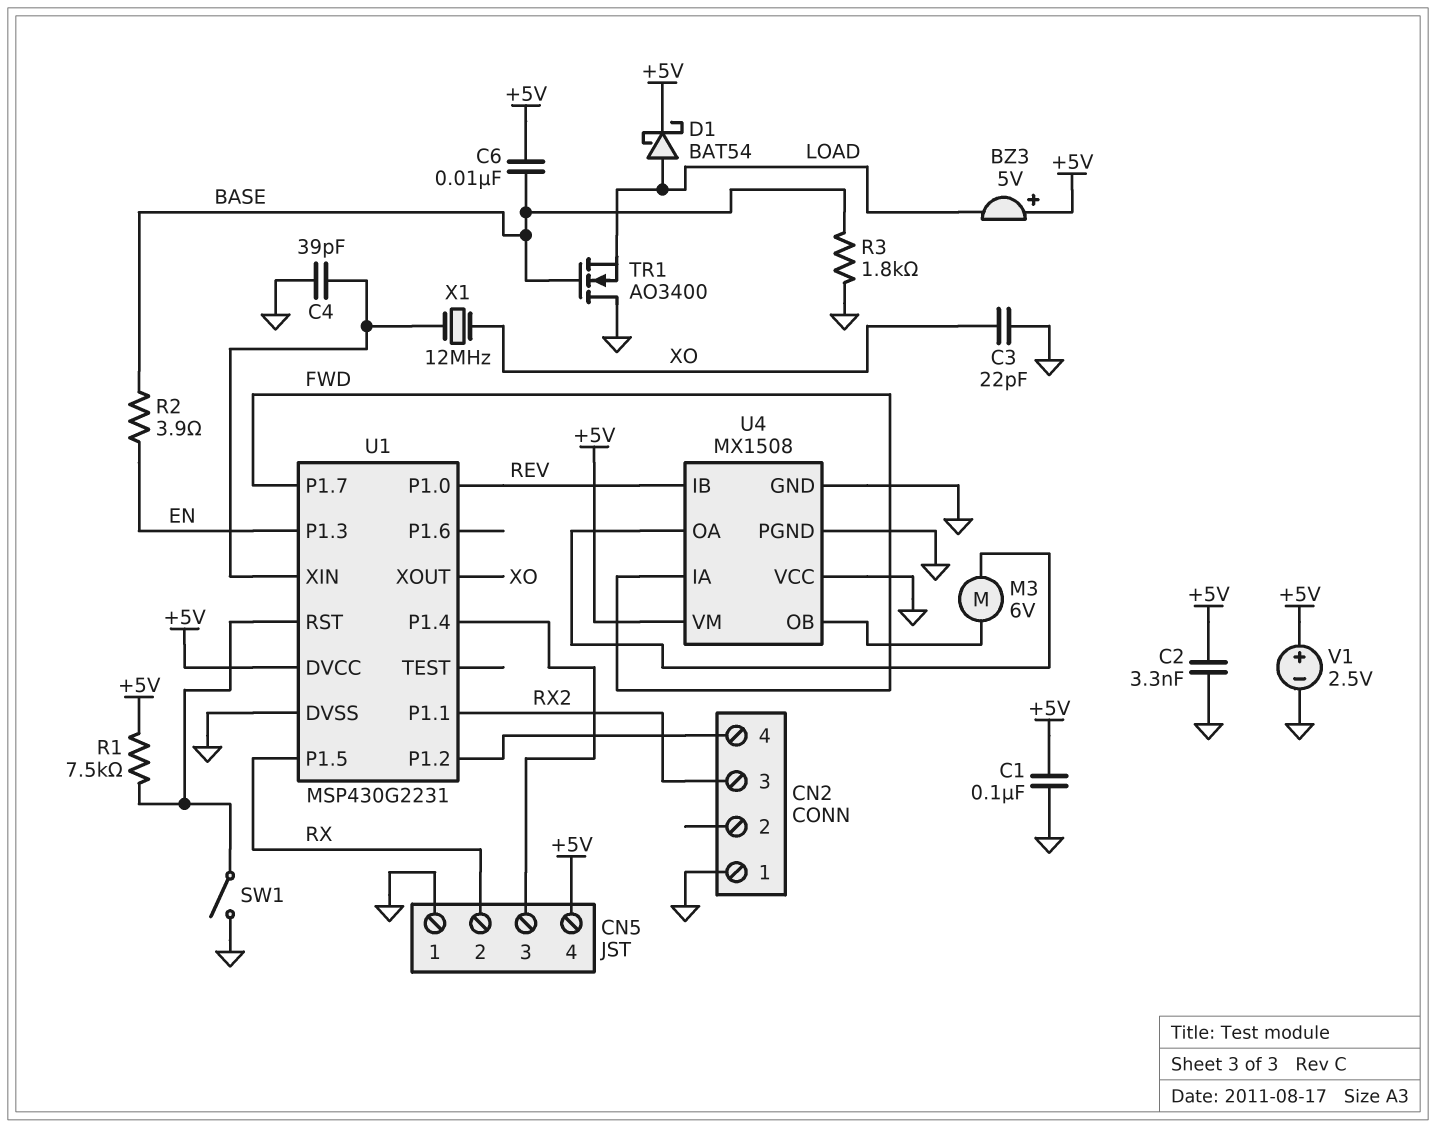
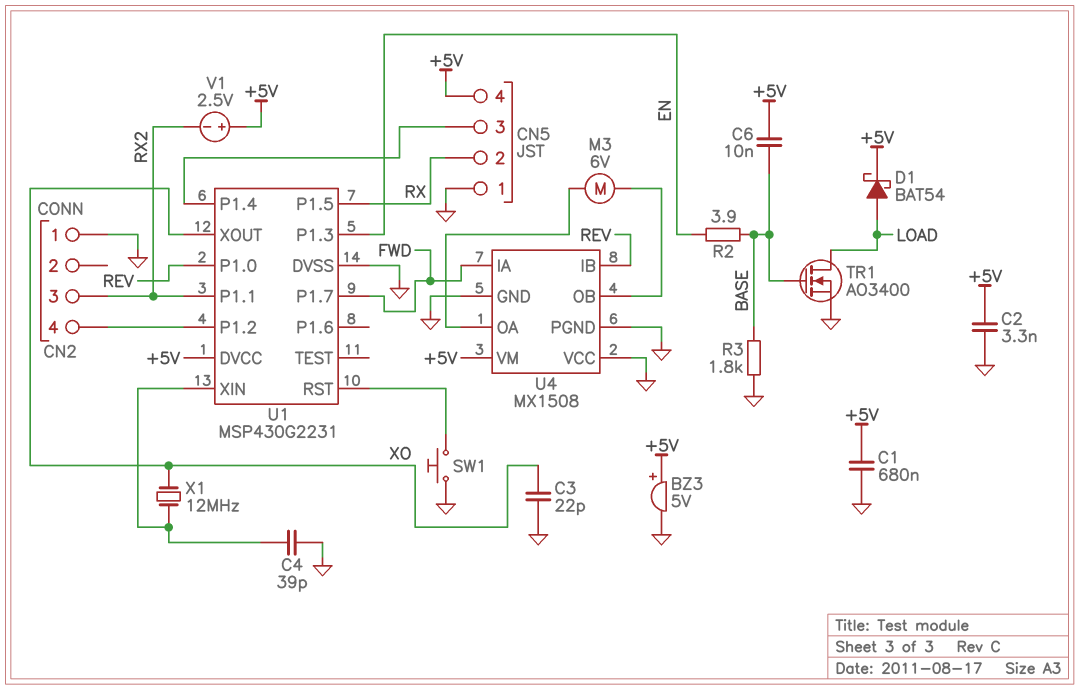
BZ3: buzzer 5V (plus +5V, minus LOAD) -> buzzer 5V (plus +5V, minus GND)
C1: 100nF (+5V, GND) -> 680nF (+5V, GND)
R1: 7.5k (+5V, U1/RST) -> none
SW1: switch (GND, U1/RST) -> button (GND, U1/RST)
TR1: NMOS AO3400 (G BASE, D GND, S LOAD) -> NMOS AO3400 (G BASE, D LOAD, S GND)
V1: 2.5V (plus +5V, minus GND) -> 2.5V (plus +5V, minus RX2)

